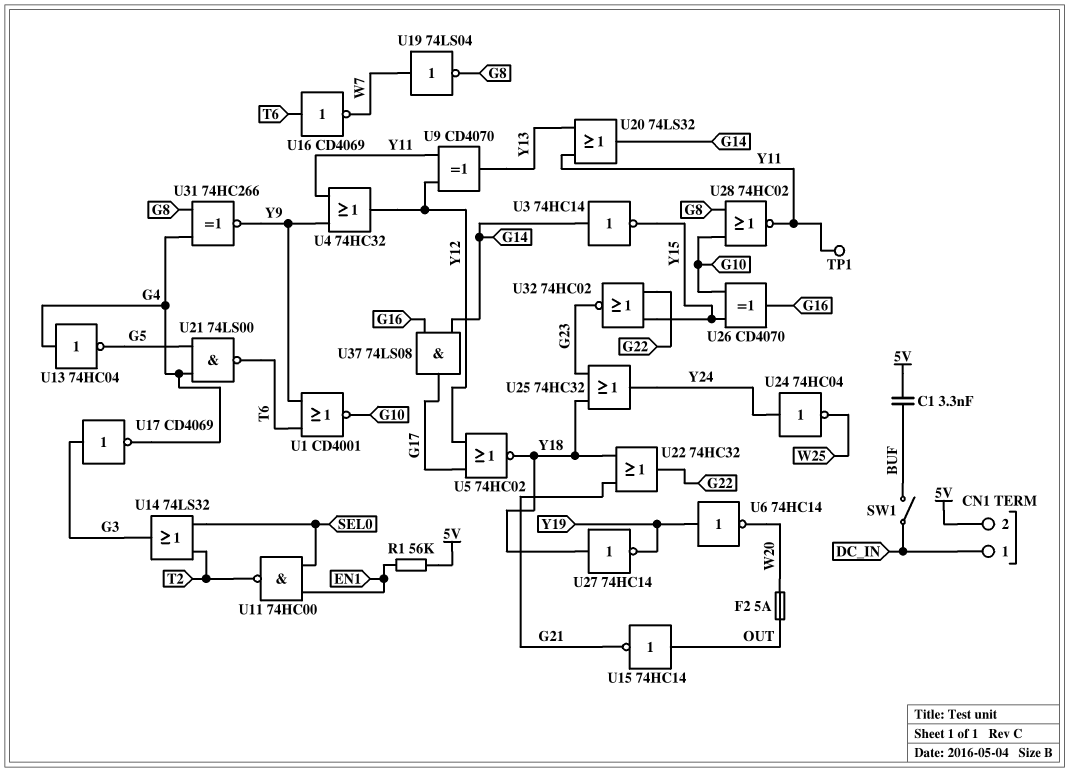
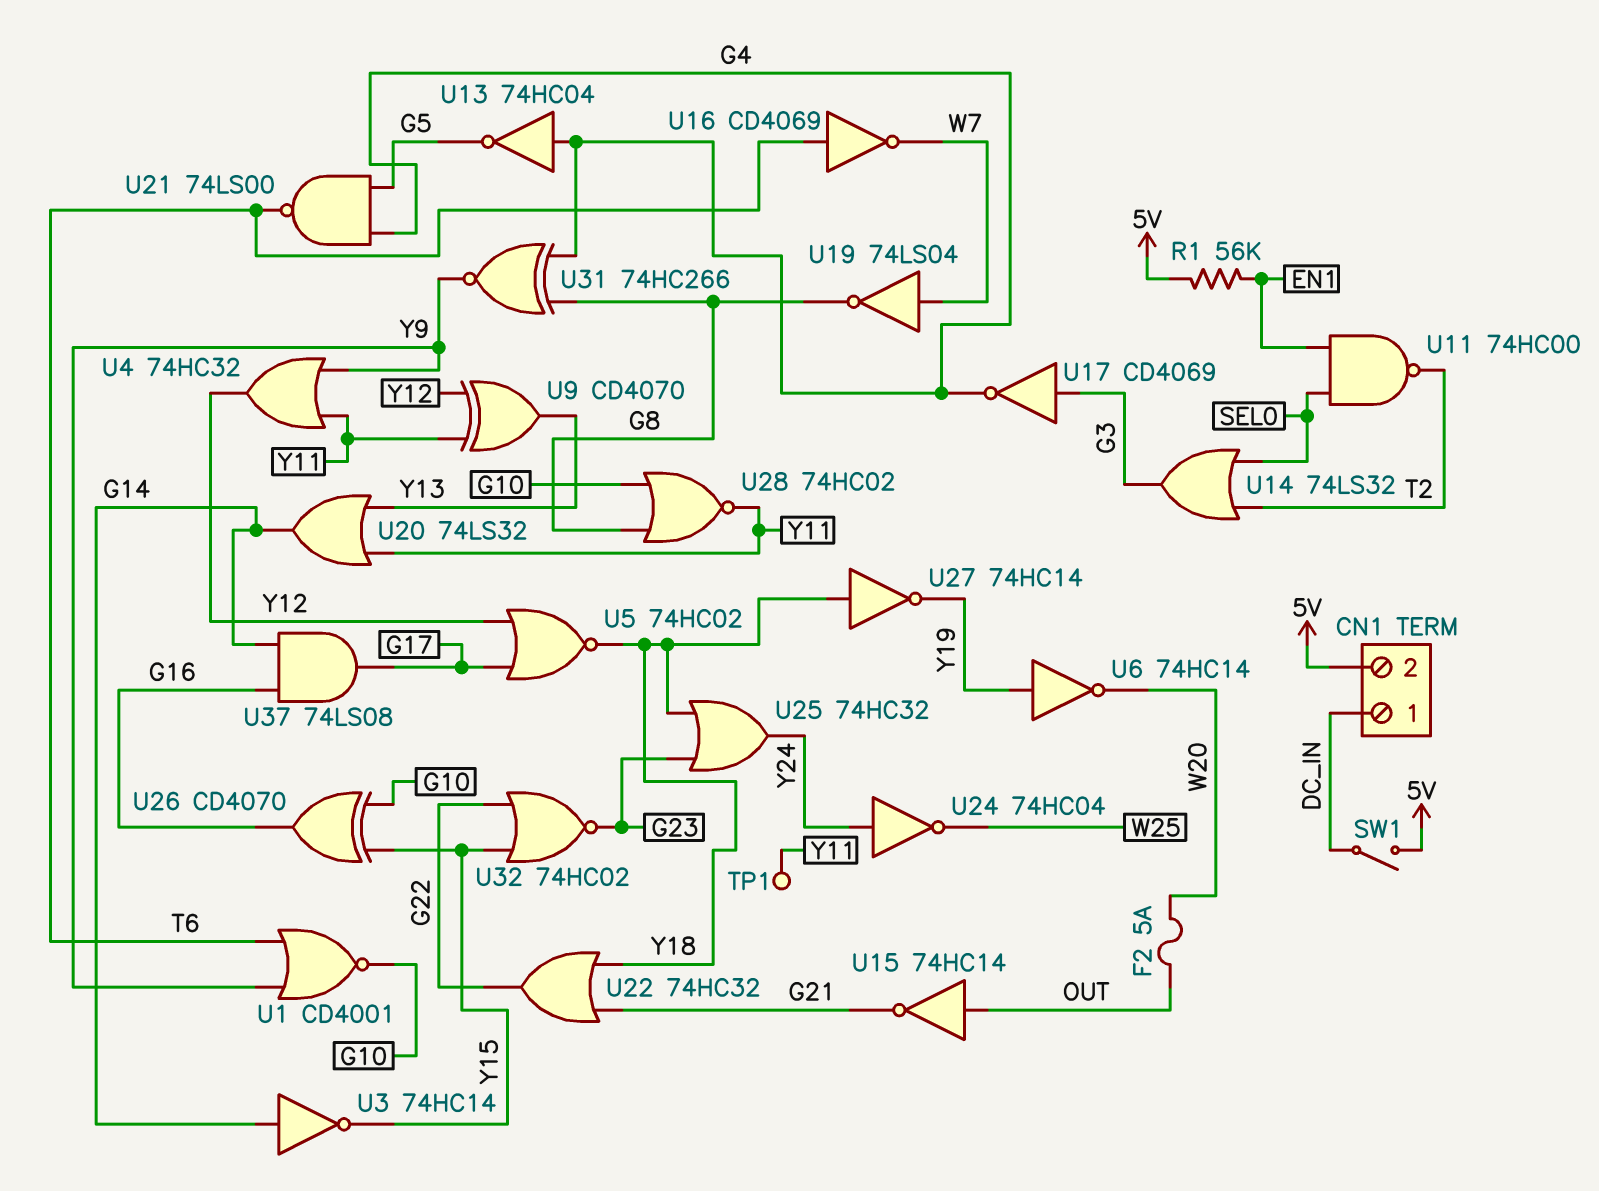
C1: 3.3nF (5V, BUF) -> none
SW1: switch (BUF, DC_IN) -> switch (5V, DC_IN)

